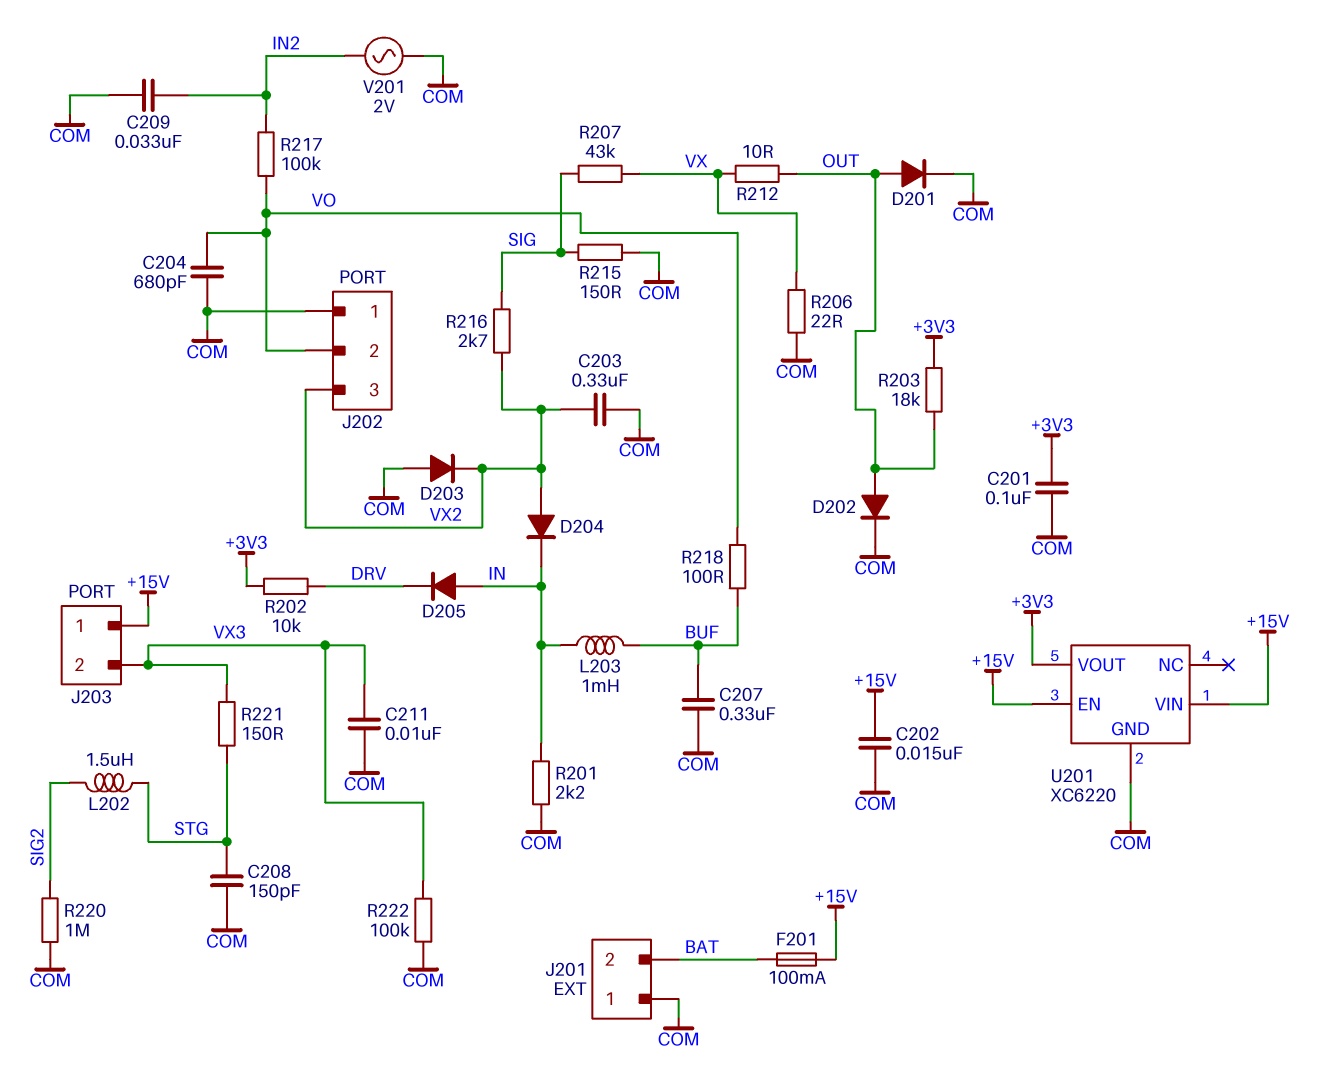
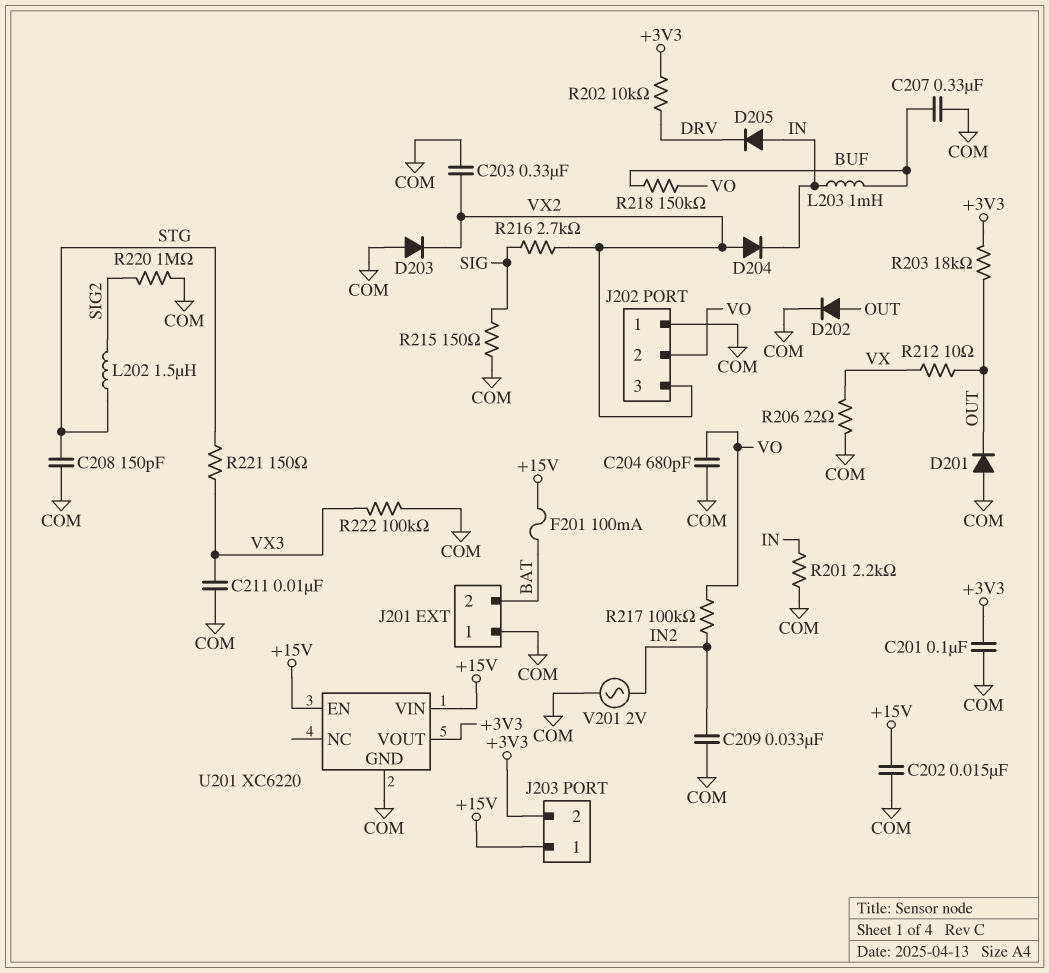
D201: diode (A OUT, K COM) -> diode (A COM, K OUT)
J203 pin 2: VX3 -> +3V3
R207: 43k (SIG, VX) -> none
R218: 100 (BUF, VO) -> 150k (BUF, VO)

